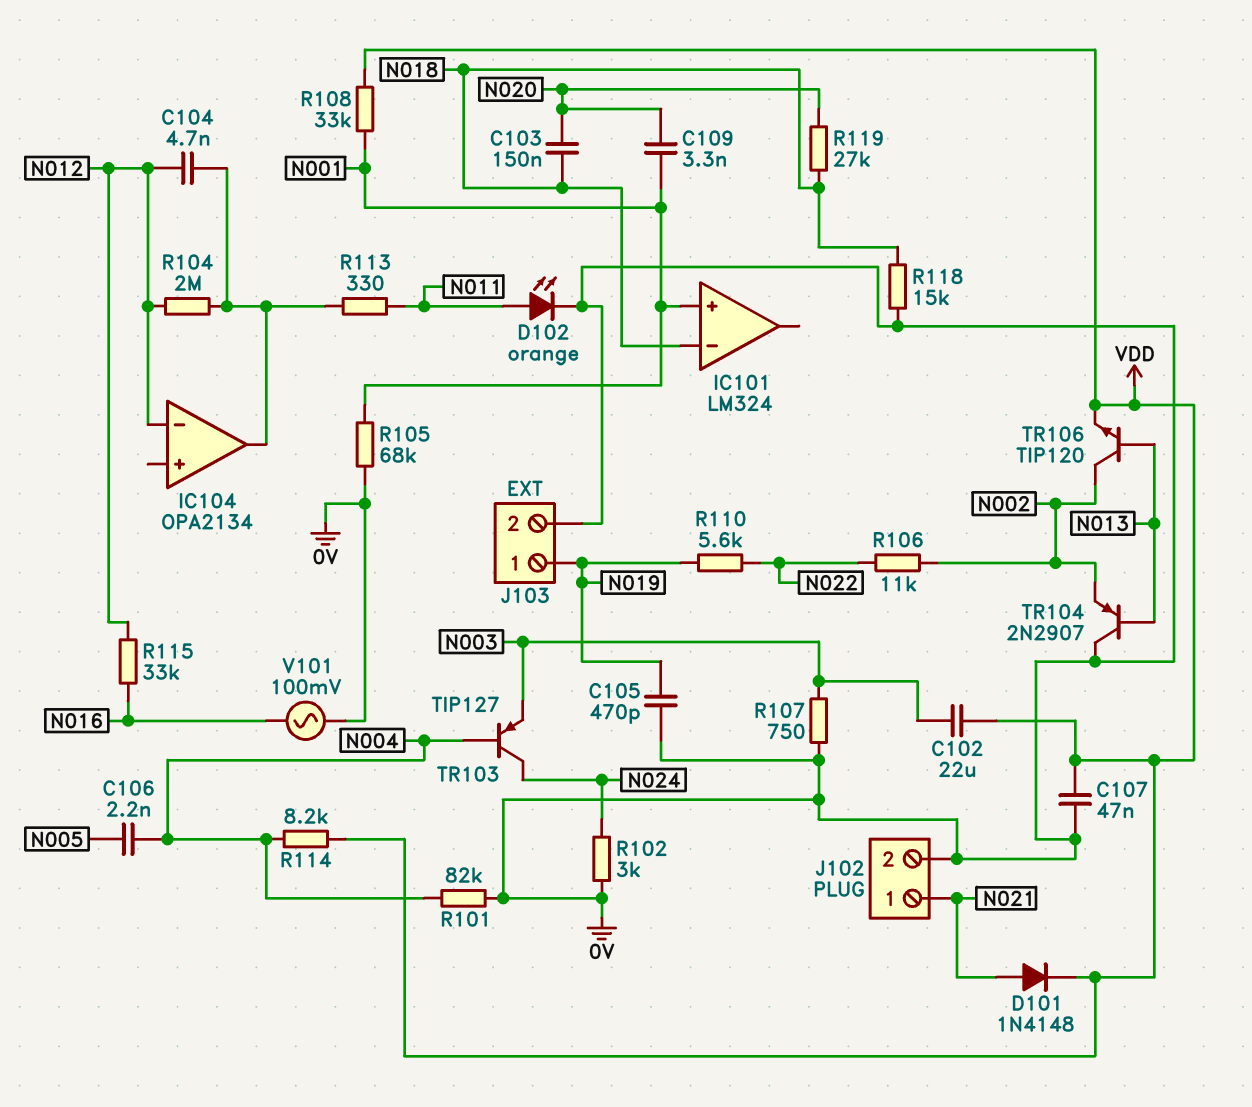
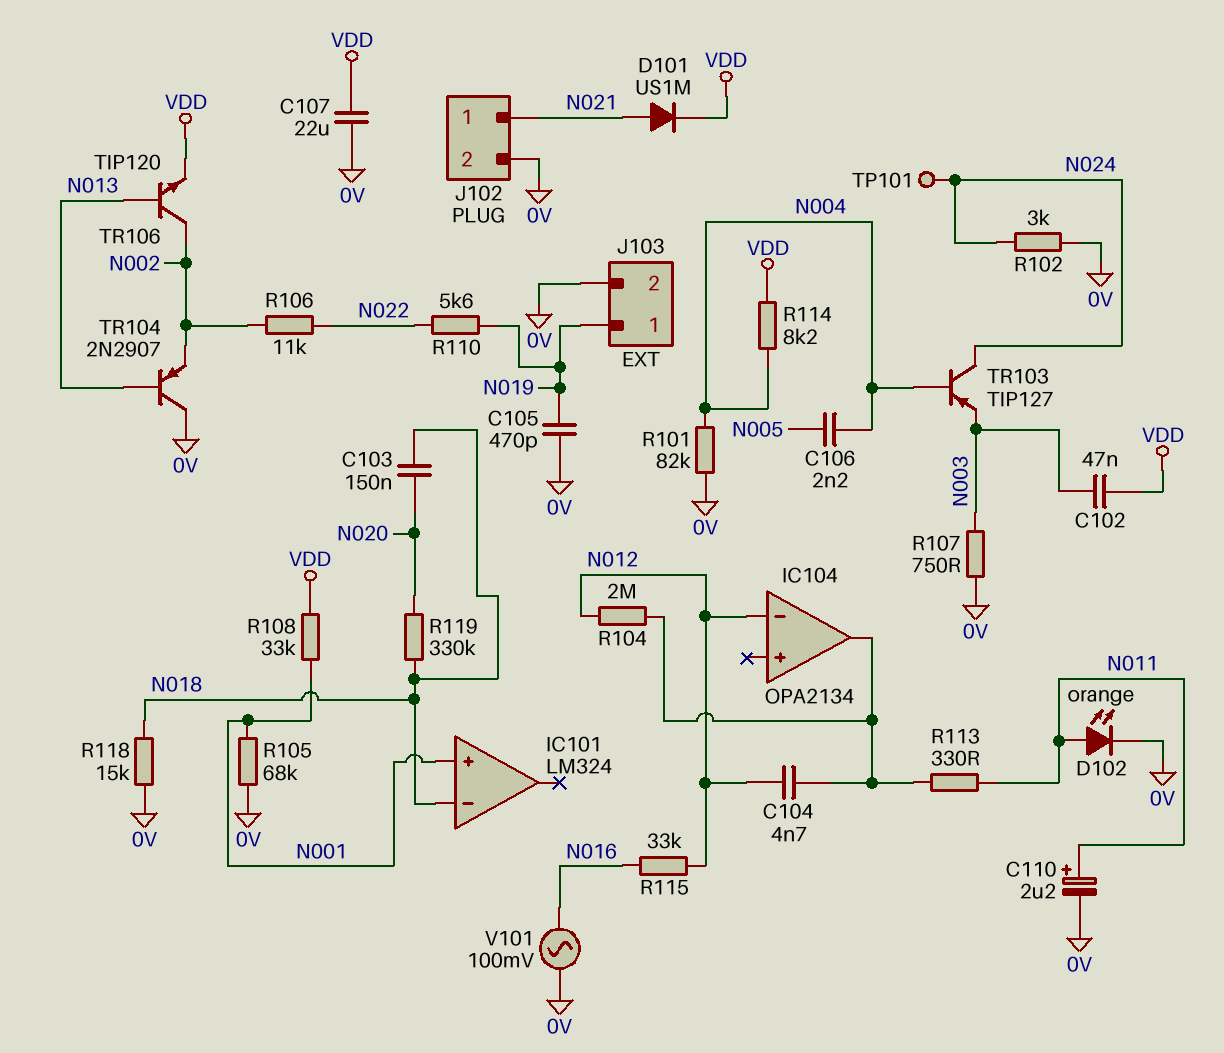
C102: 22uF (N003, VDD) -> 47nF (N003, VDD)
C107: 47nF (0V, VDD) -> 22uF (0V, VDD)
C109: 3.3nF (N001, N020) -> none
C110: none -> 2.2uF (plus N011, minus 0V)
D101: diode 1N4148 (A N021, K VDD) -> diode US1M (A N021, K VDD)
R119: 27k (N018, N020) -> 330k (N018, N020)
TP101: none -> test point (N024)

